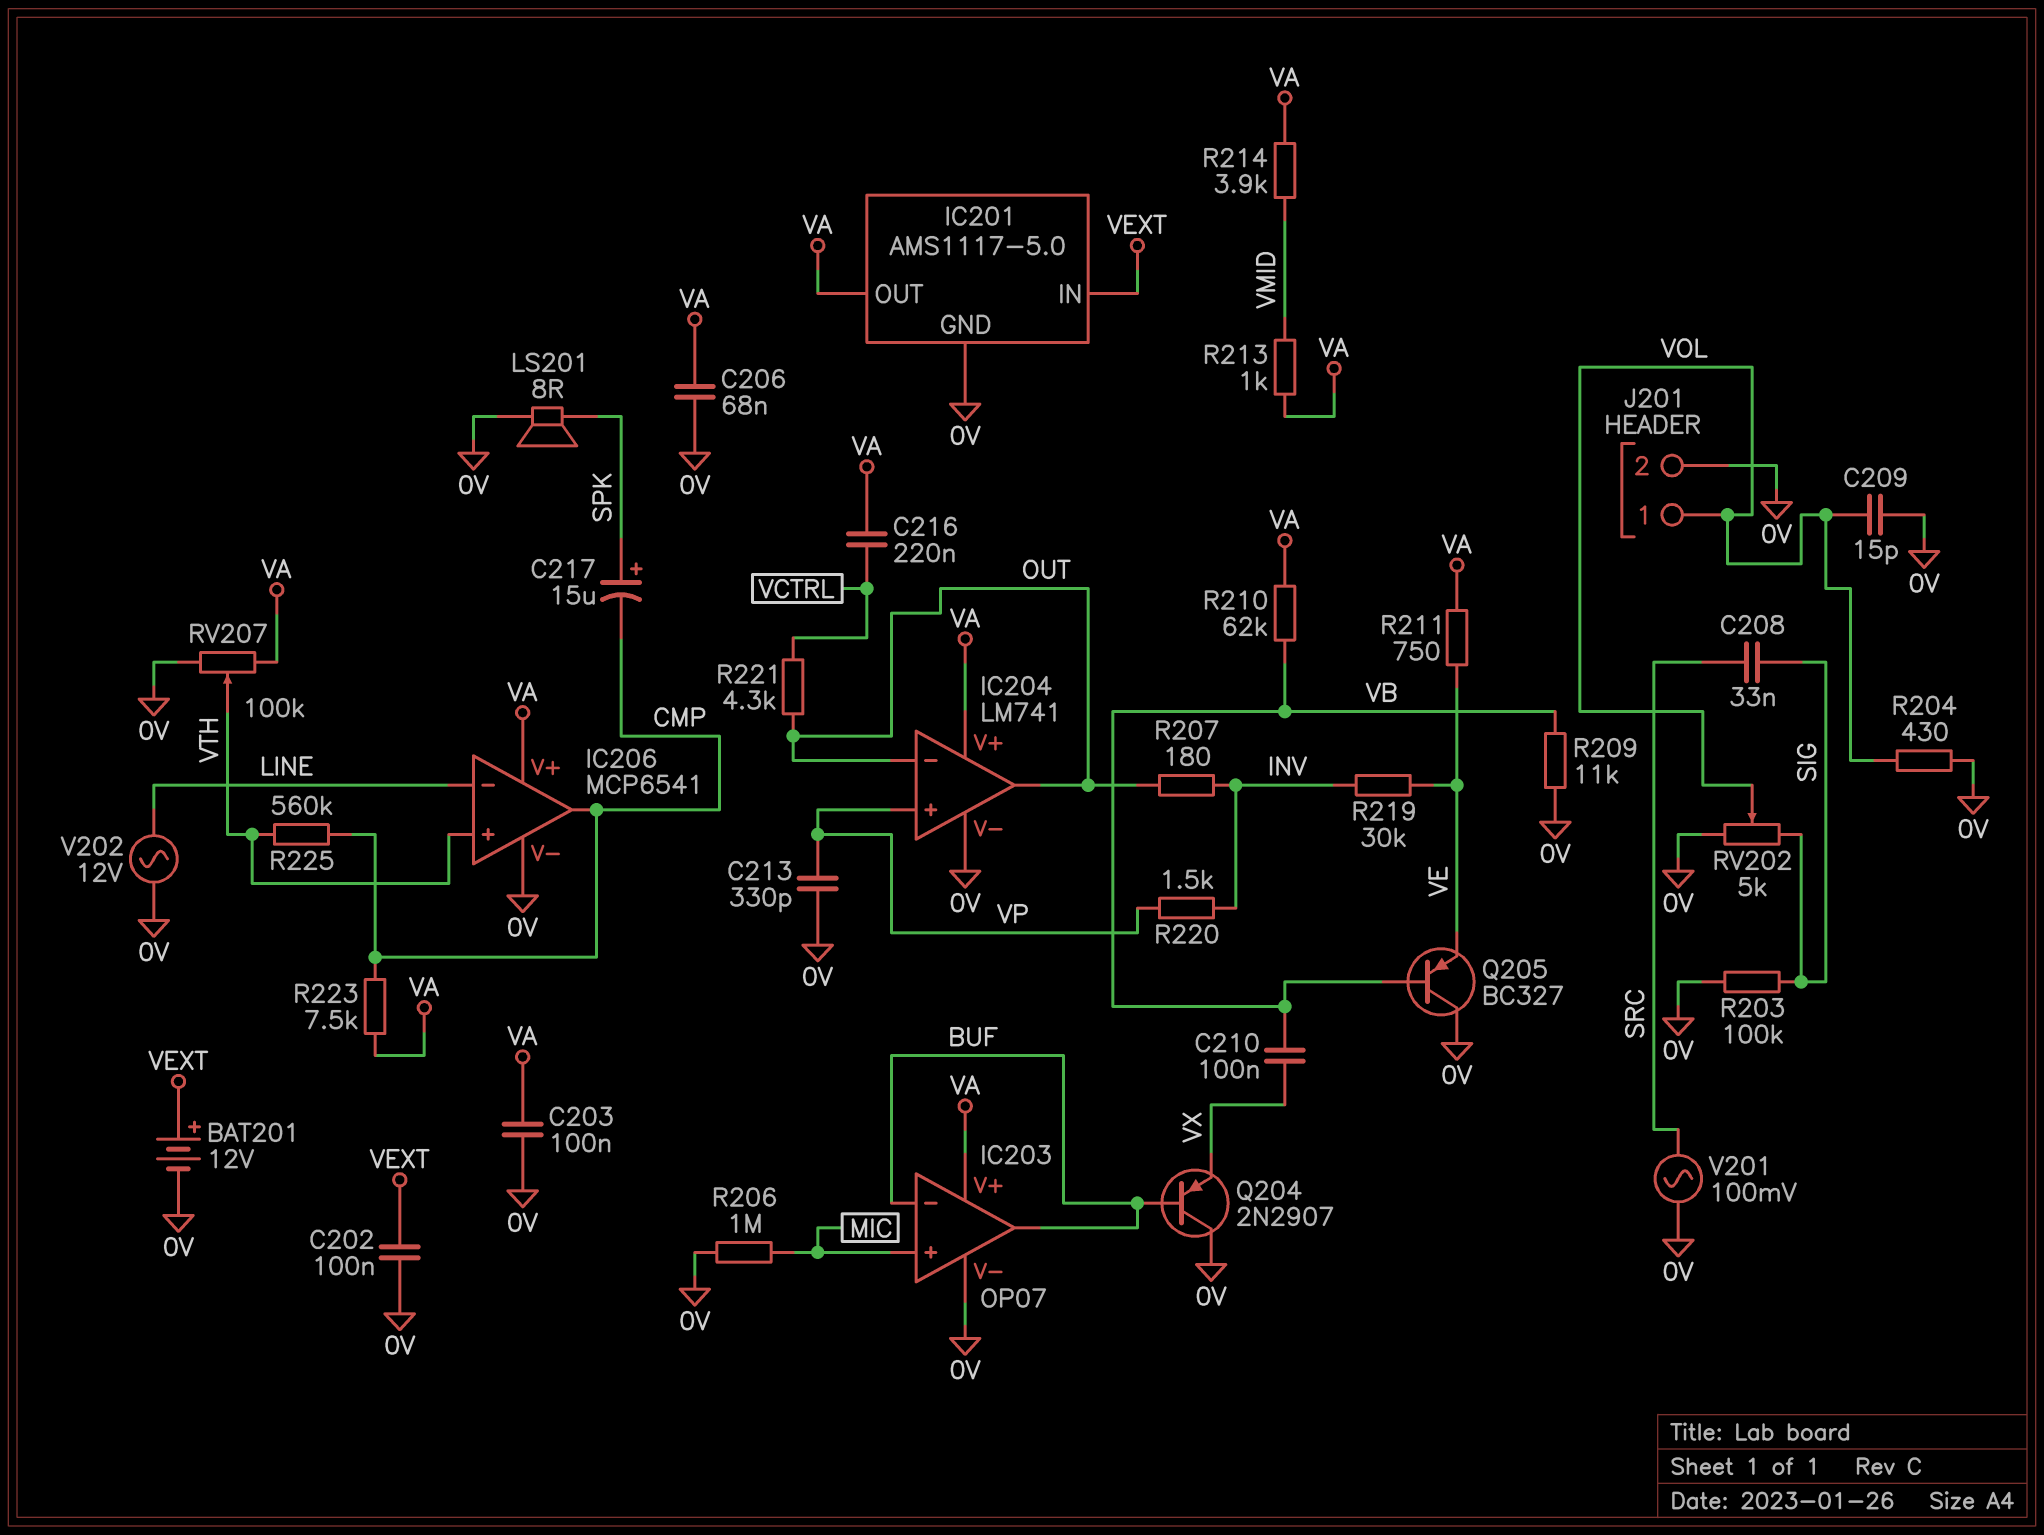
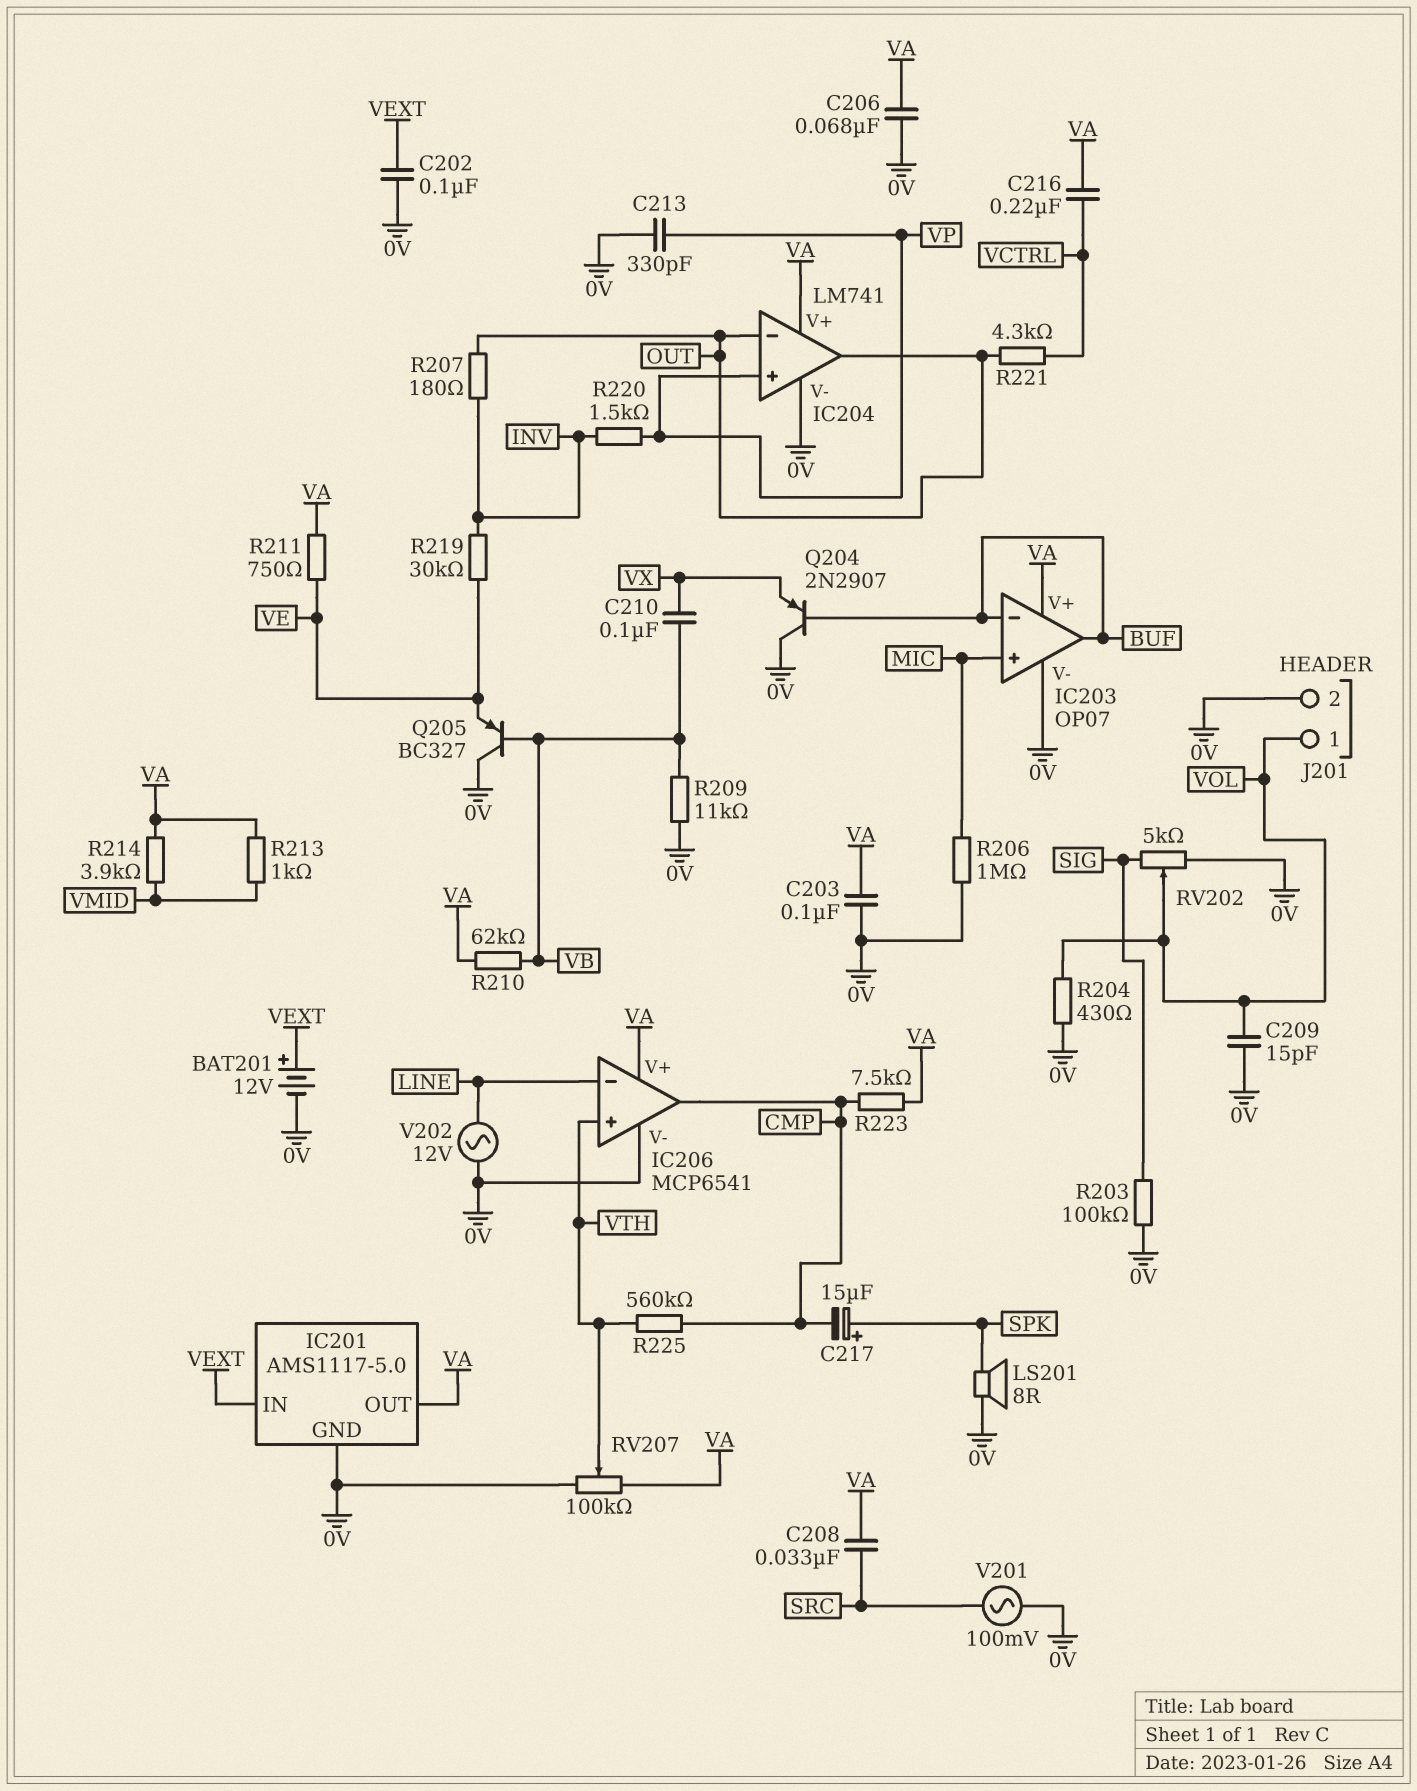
C208: 33nF (SIG, SRC) -> 33nF (SRC, VA)

